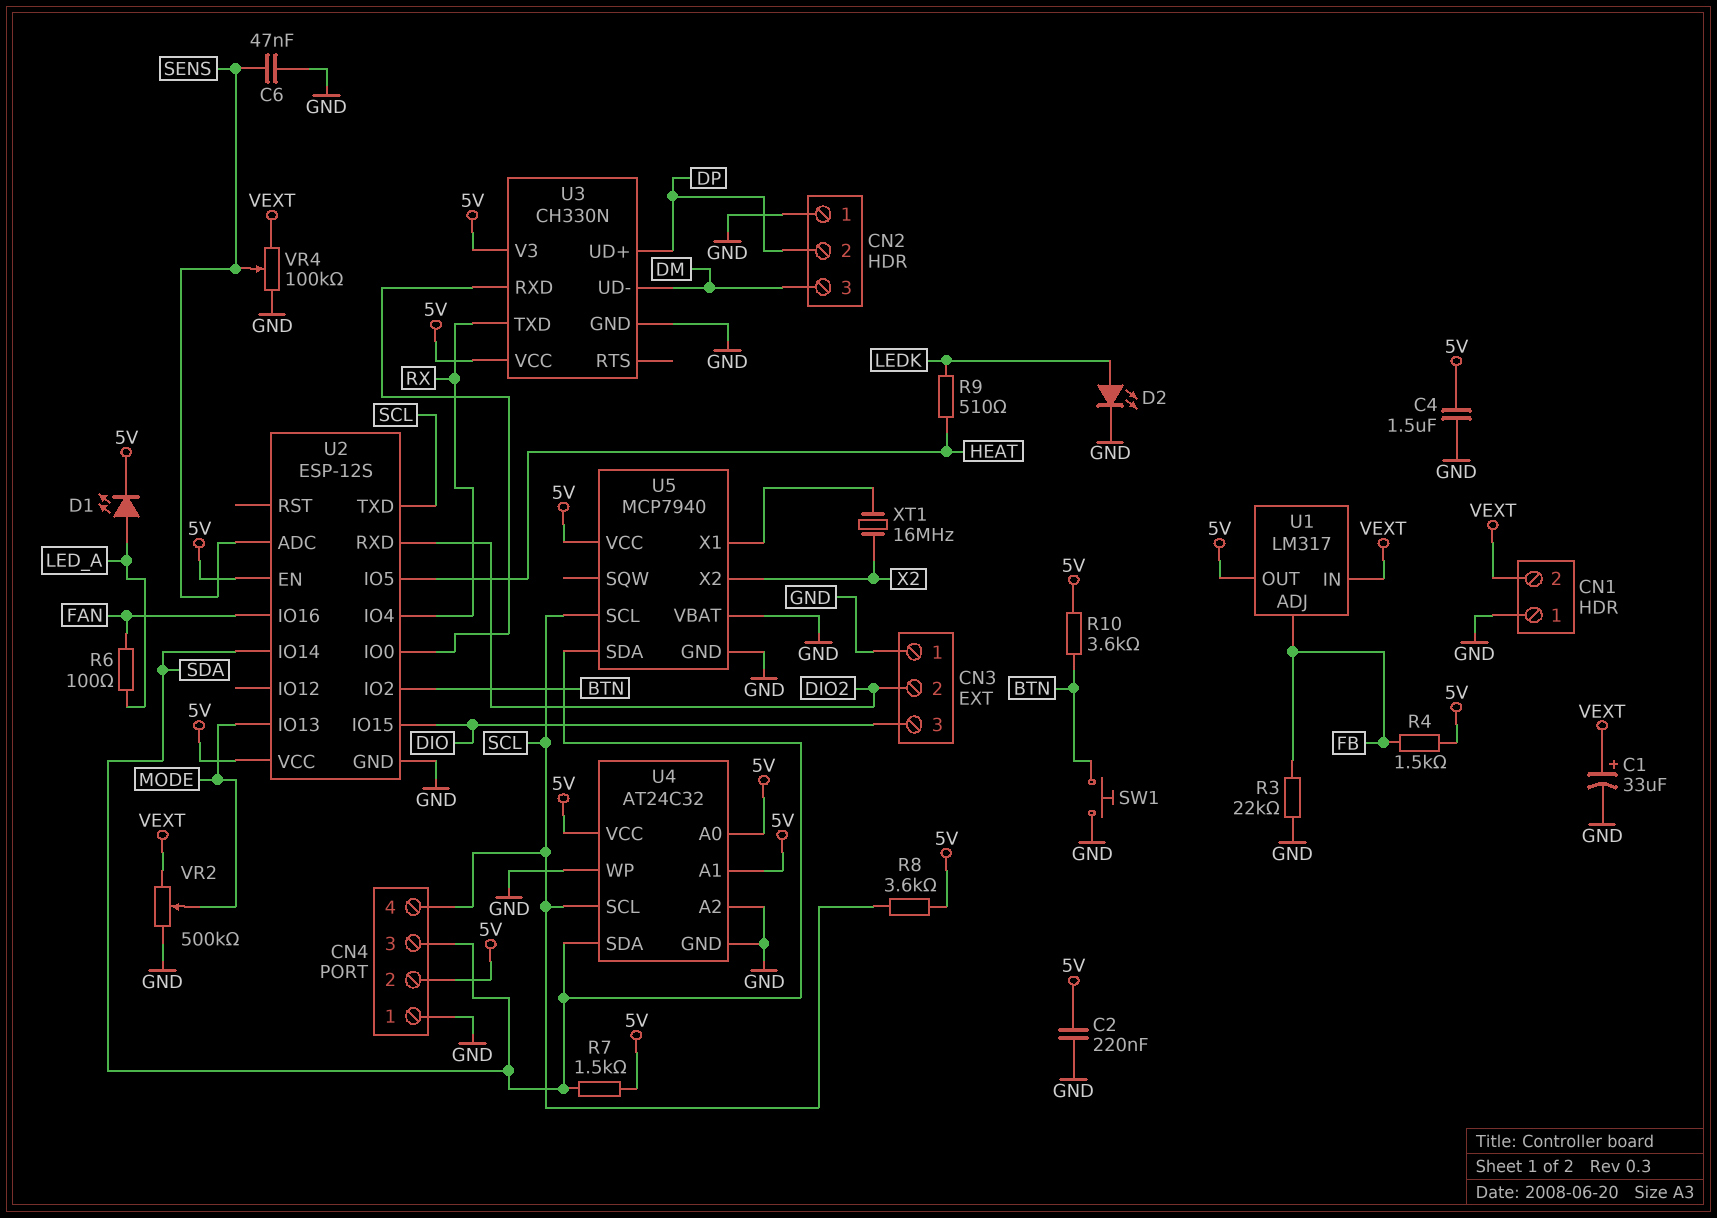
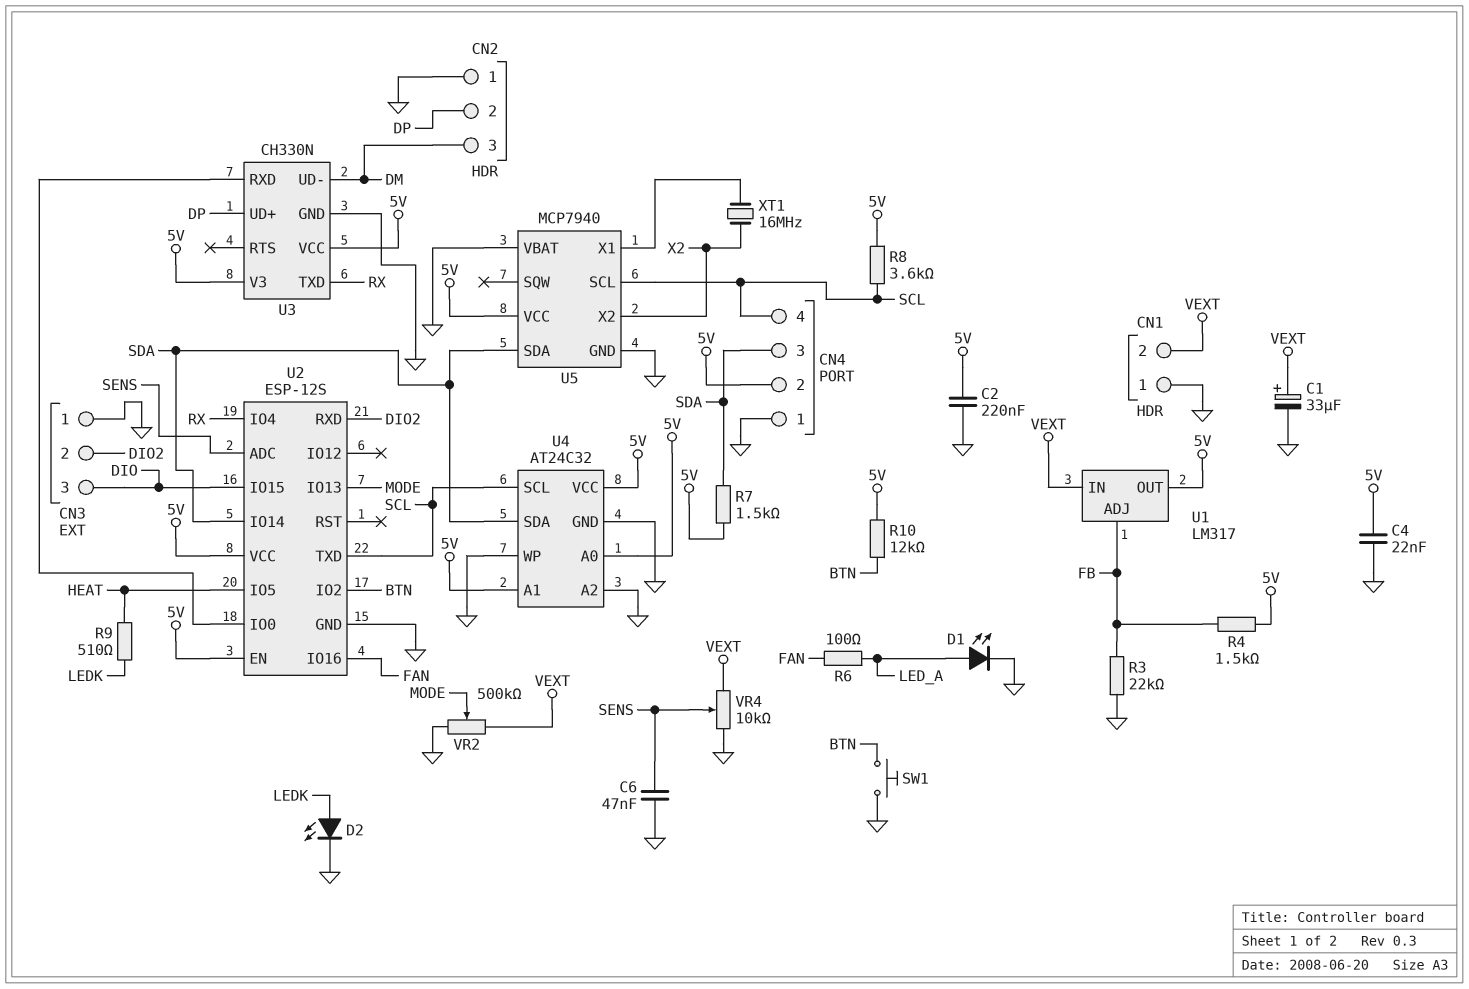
C4: 1.5uF (5V, GND) -> 22nF (5V, GND)
D1: LED (A LED_A, K 5V) -> LED (A LED_A, K GND)
R10: 3.6k (5V, BTN) -> 12k (5V, BTN)
VR4: 100k (GND, VEXT, wiper SENS) -> 10k (GND, VEXT, wiper SENS)

